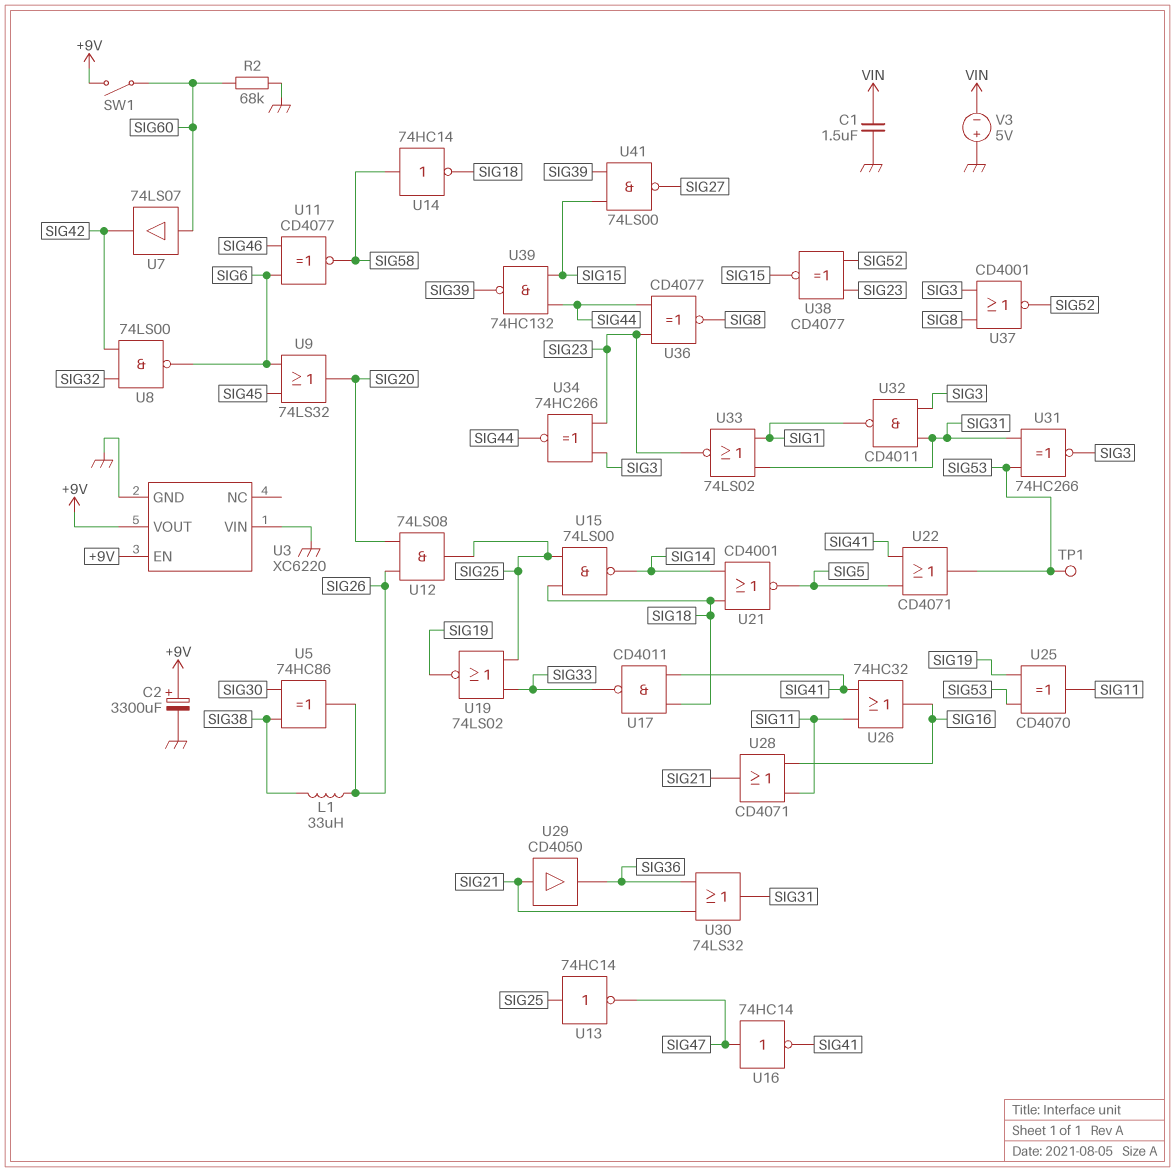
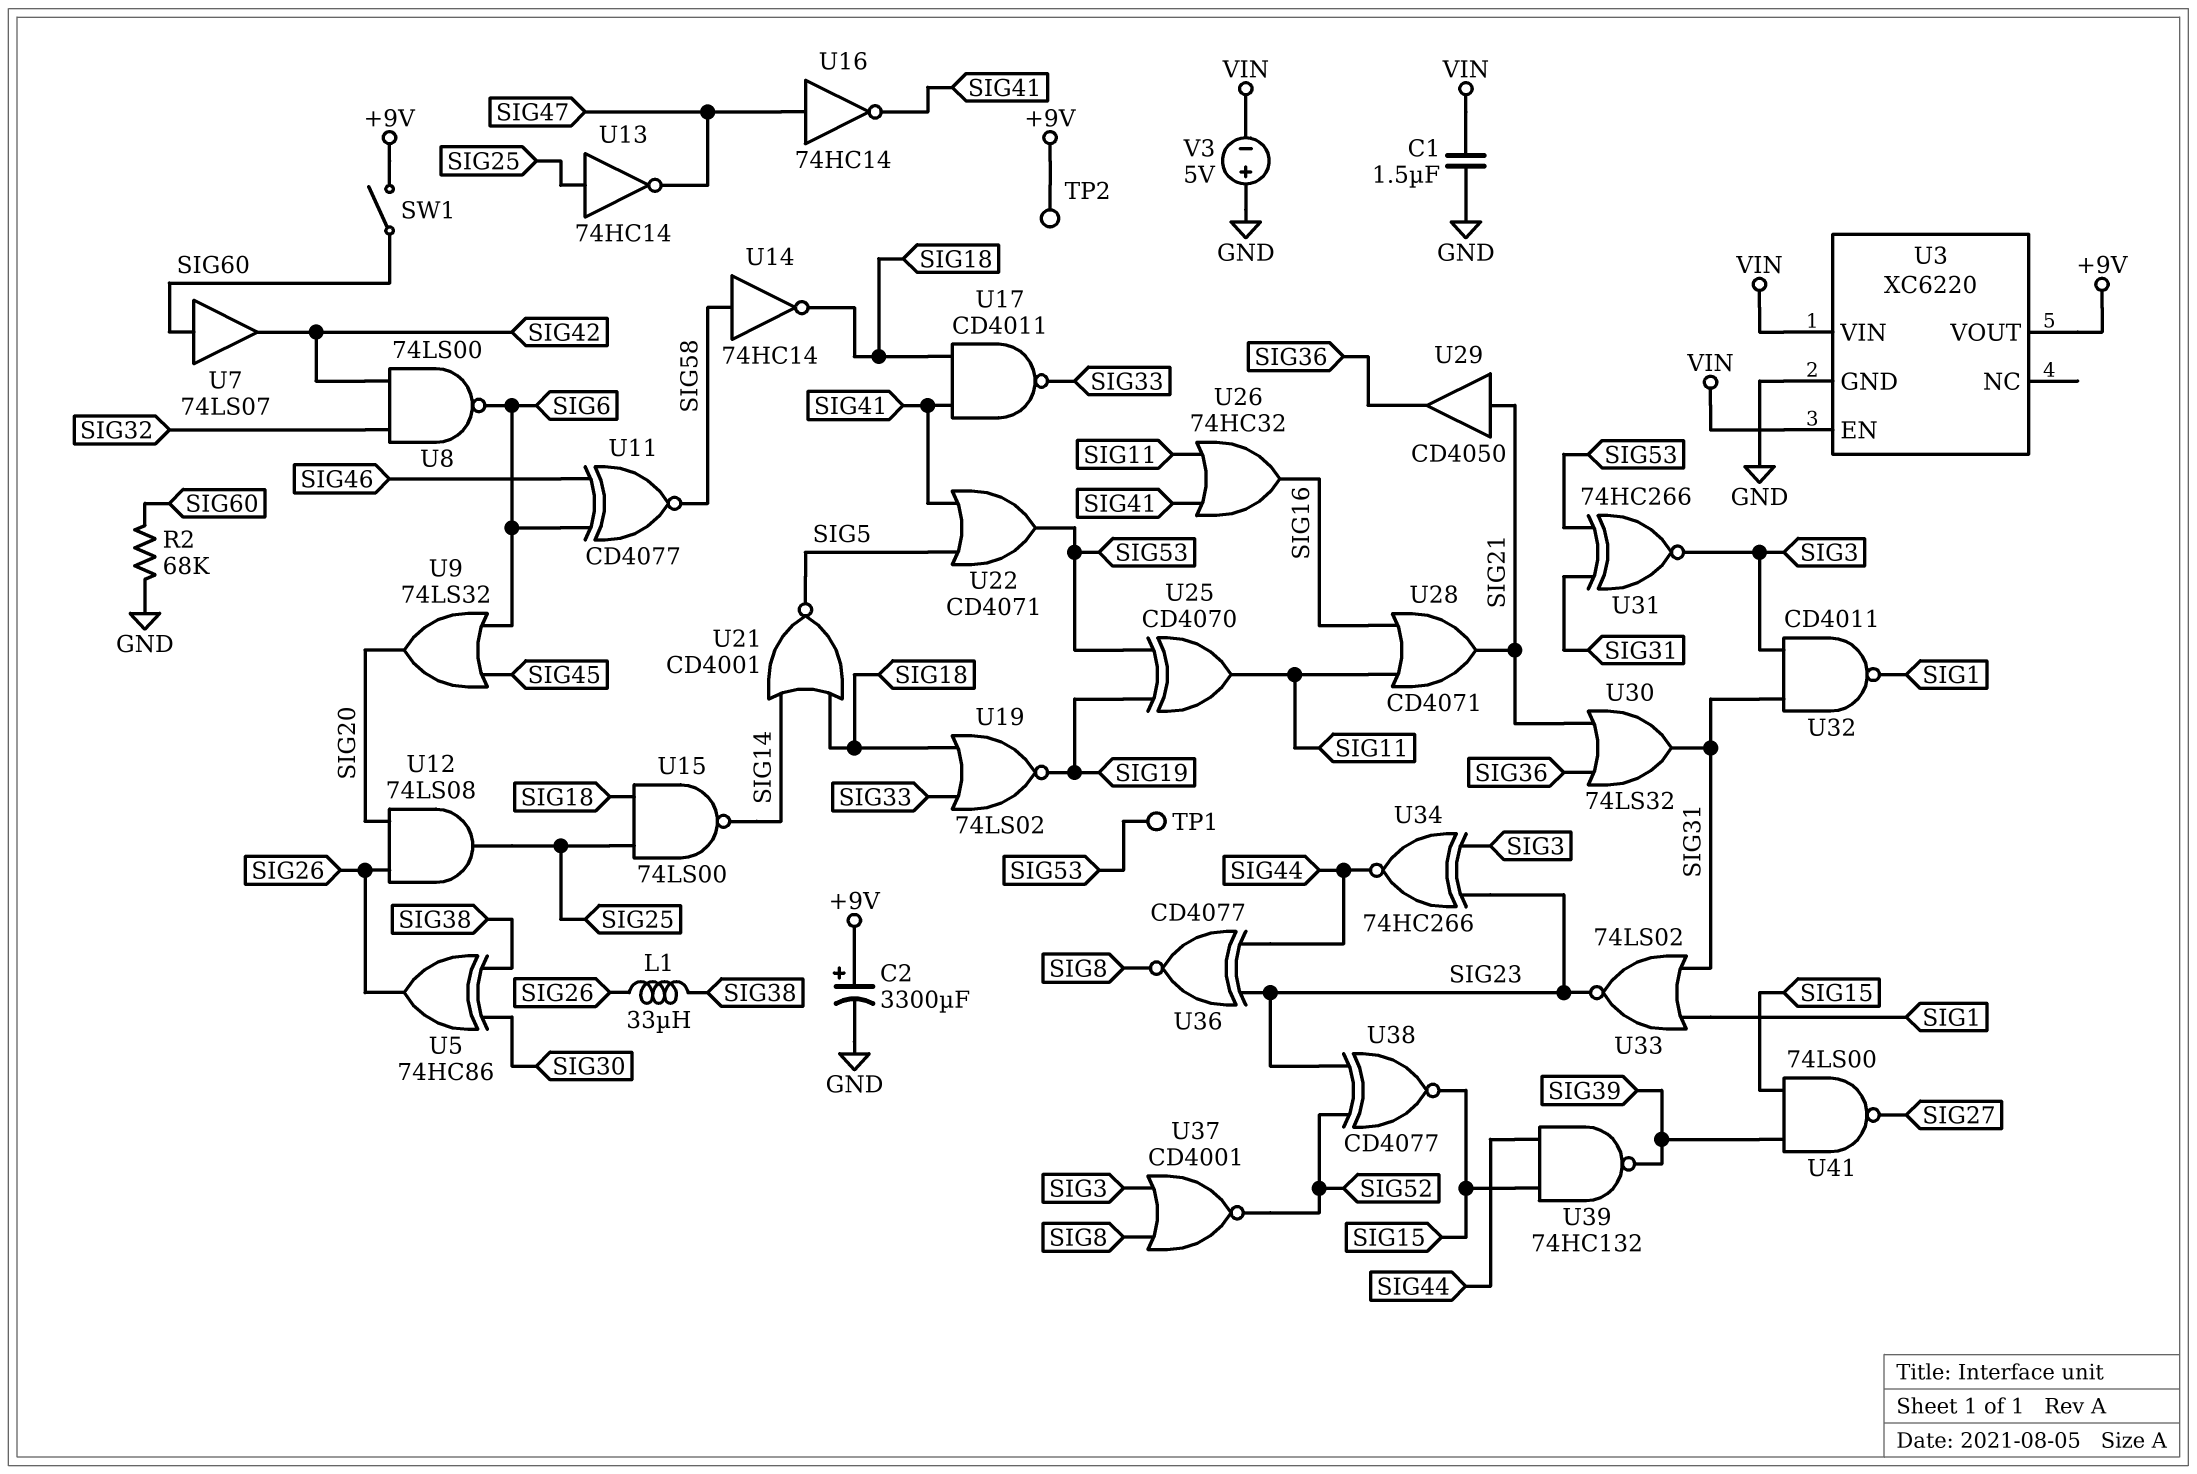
TP2: none -> test point (+9V)
U3 pin EN: +9V -> VIN
U3 pin VIN: GND -> VIN
U19: NOR 74LS02 (in SIG25, in SIG33, out SIG19) -> NOR 74LS02 (in SIG18, in SIG33, out SIG19)

